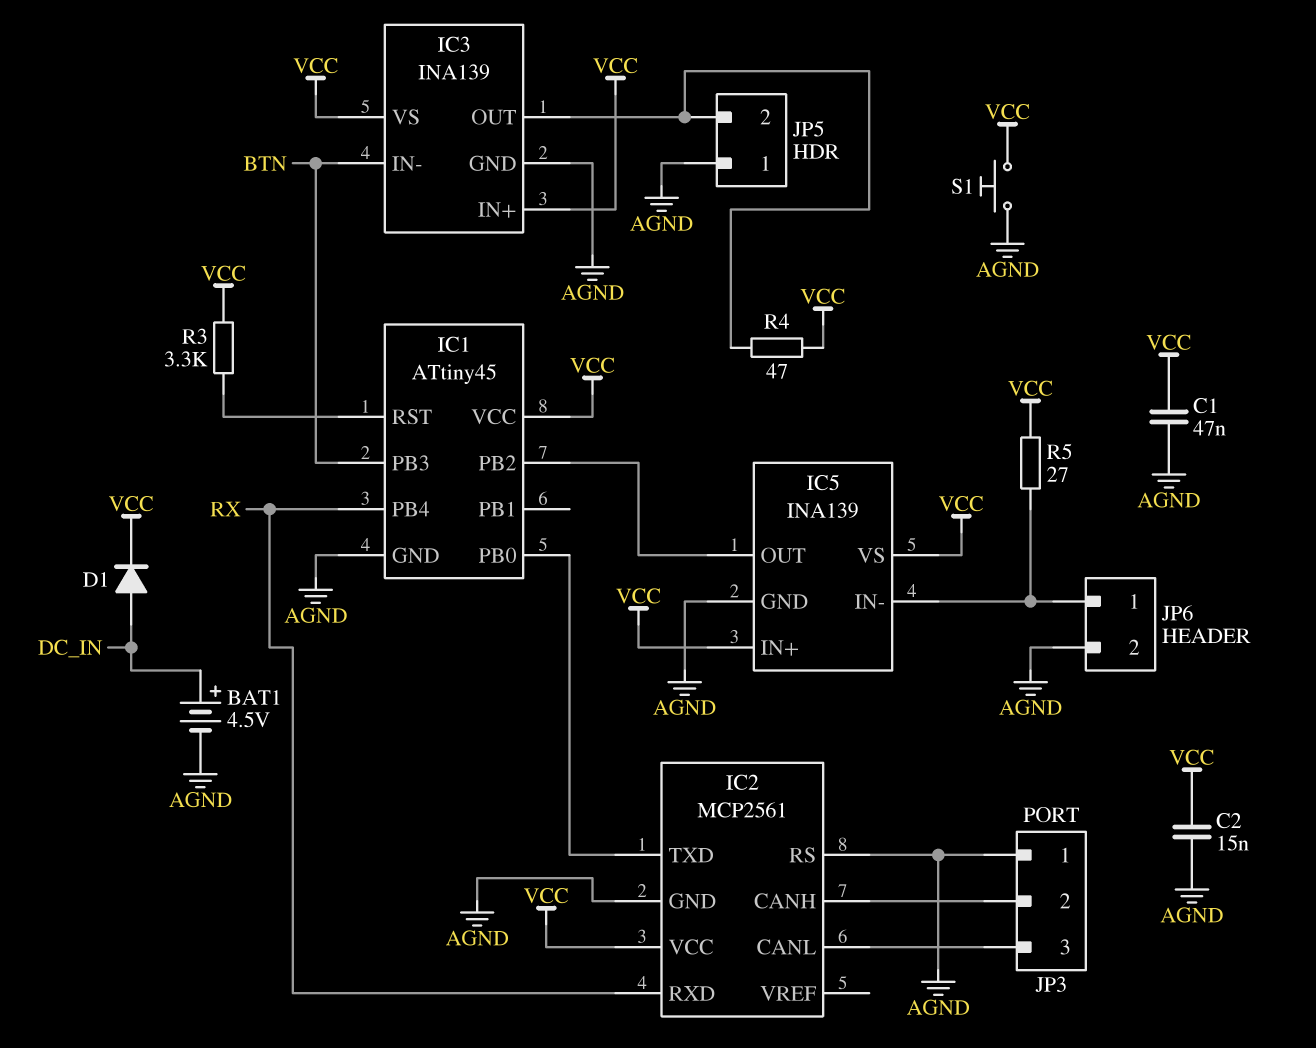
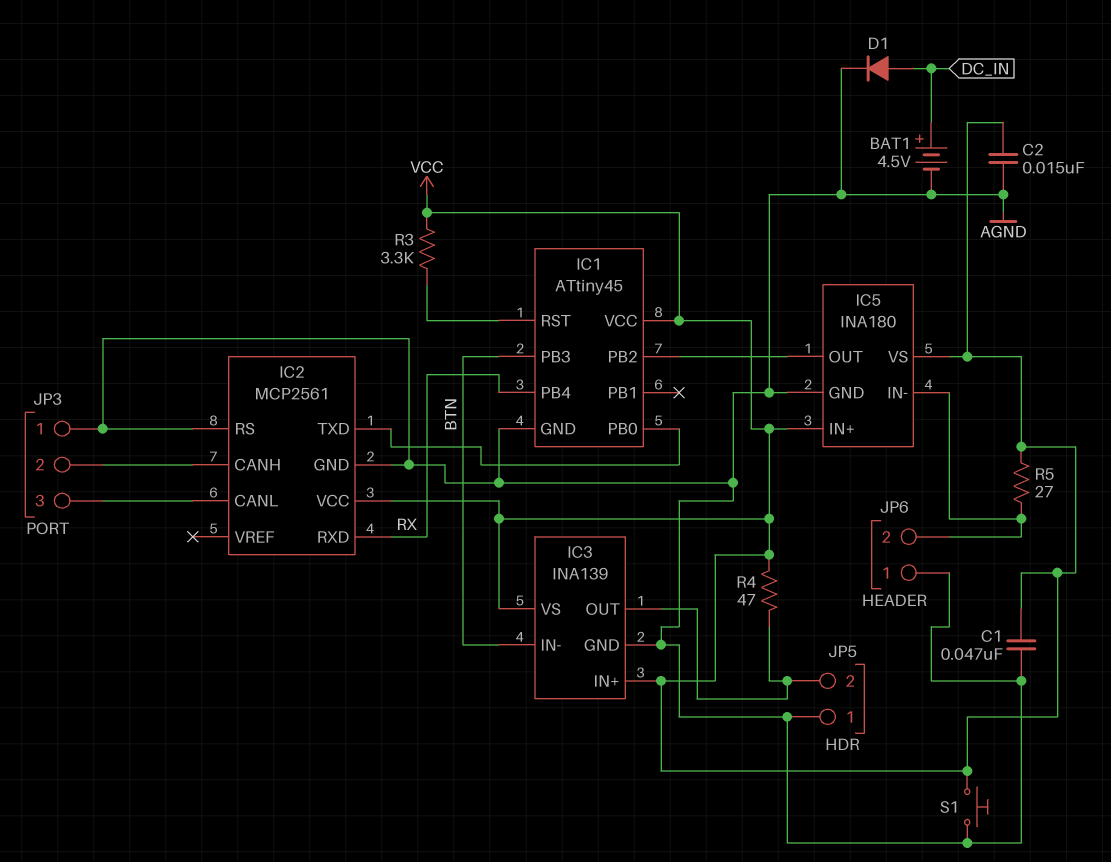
D1: diode (A DC_IN, K VCC) -> diode (A DC_IN, K AGND)
IC5: INA139 -> INA180
JP6 pin 1: IC5/IN- -> AGND
JP6 pin 2: AGND -> IC5/IN-

